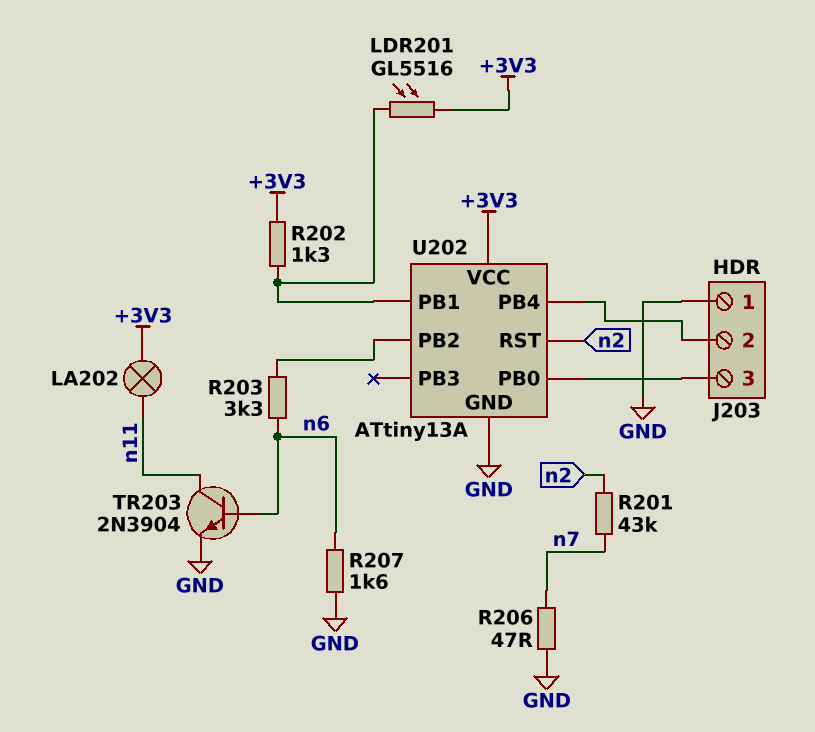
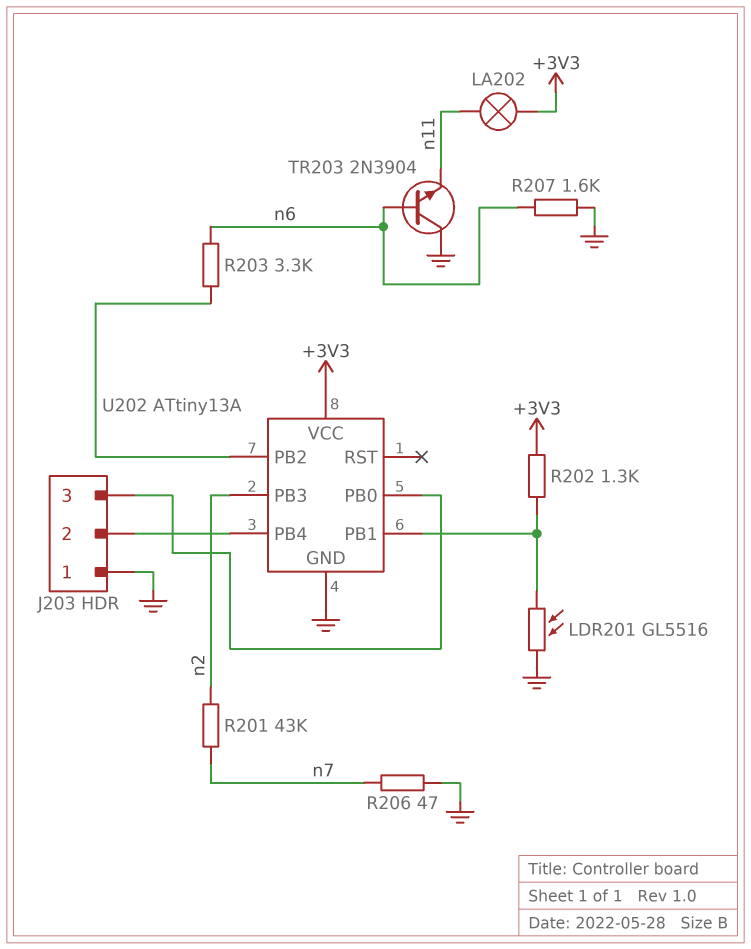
LDR201: GL5516 (+3V3, U202/PB1) -> GL5516 (GND, U202/PB1)
TR203: NPN 2N3904 (B n6, C n11, E GND) -> NPN 2N3904 (B n6, C GND, E n11)
U202 pin PB3: none -> n2
U202 pin RST: n2 -> none

